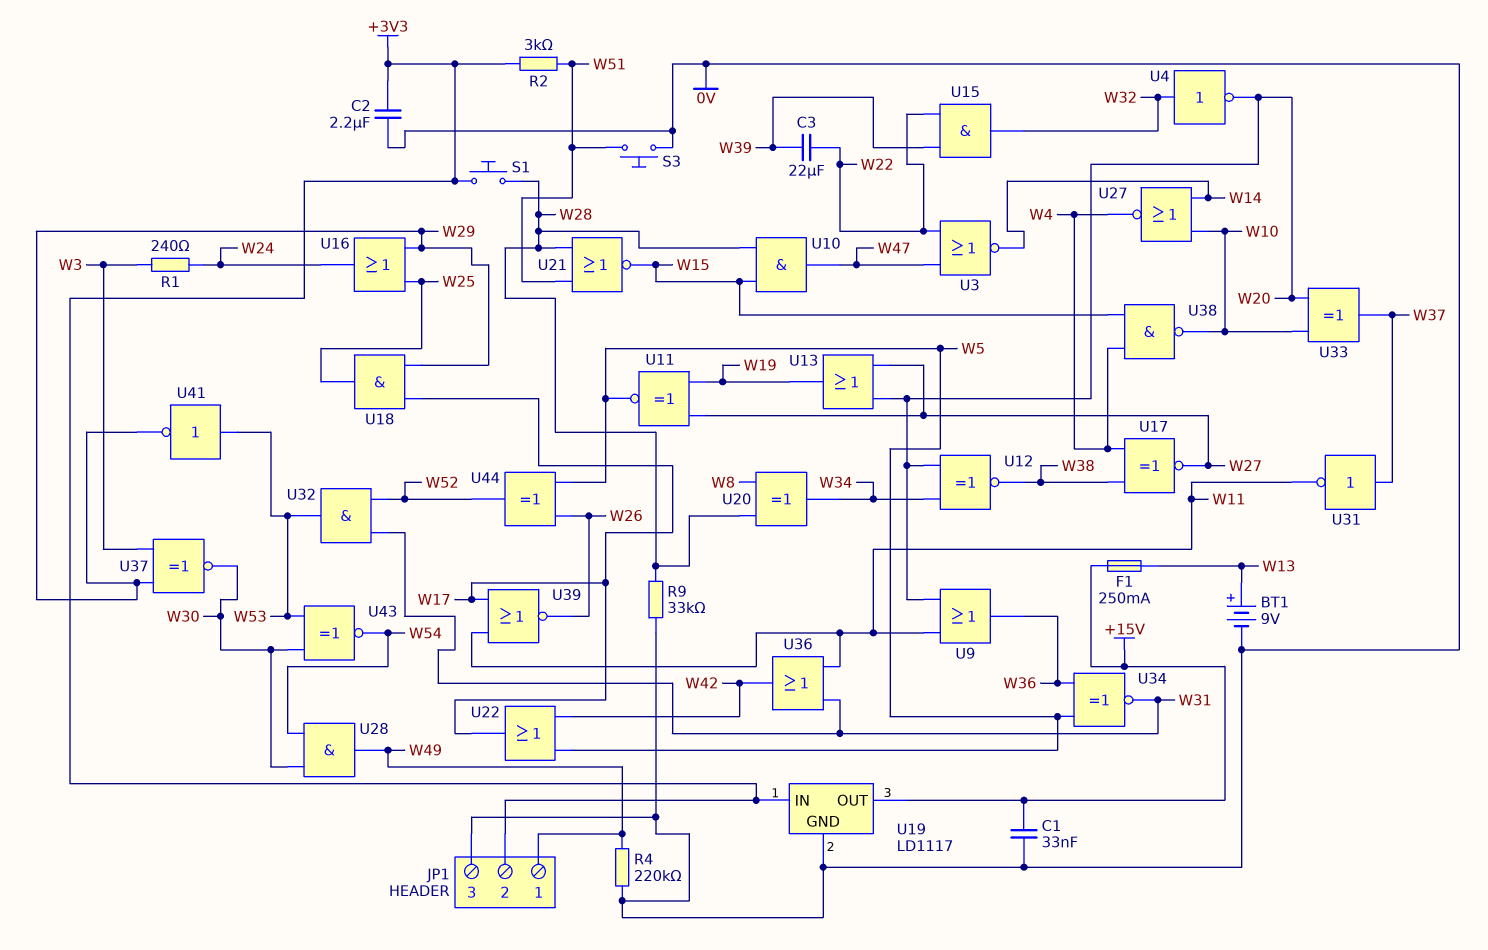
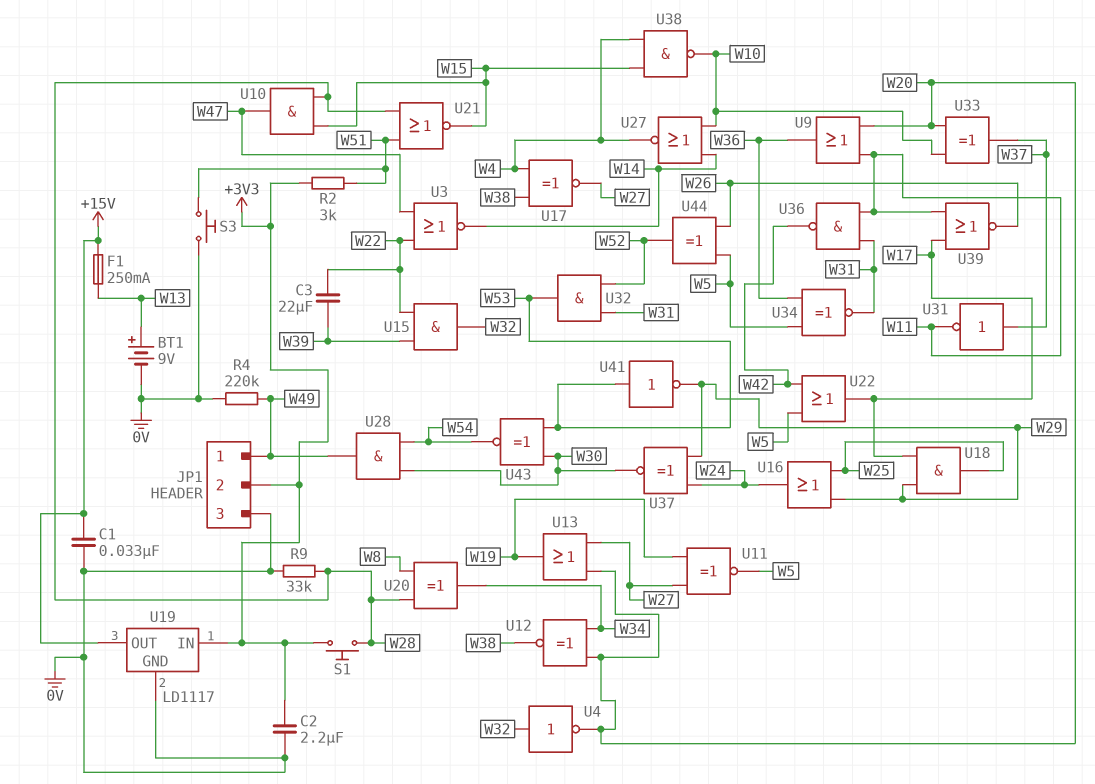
R1: 240 (W3, W24) -> none
U36: OR (in W11, in W31, out W42) -> NAND (in W11, in W31, out W42)
U37: XNOR (in W3, in W29, out W30) -> XNOR (in W24, in W29, out W30)

